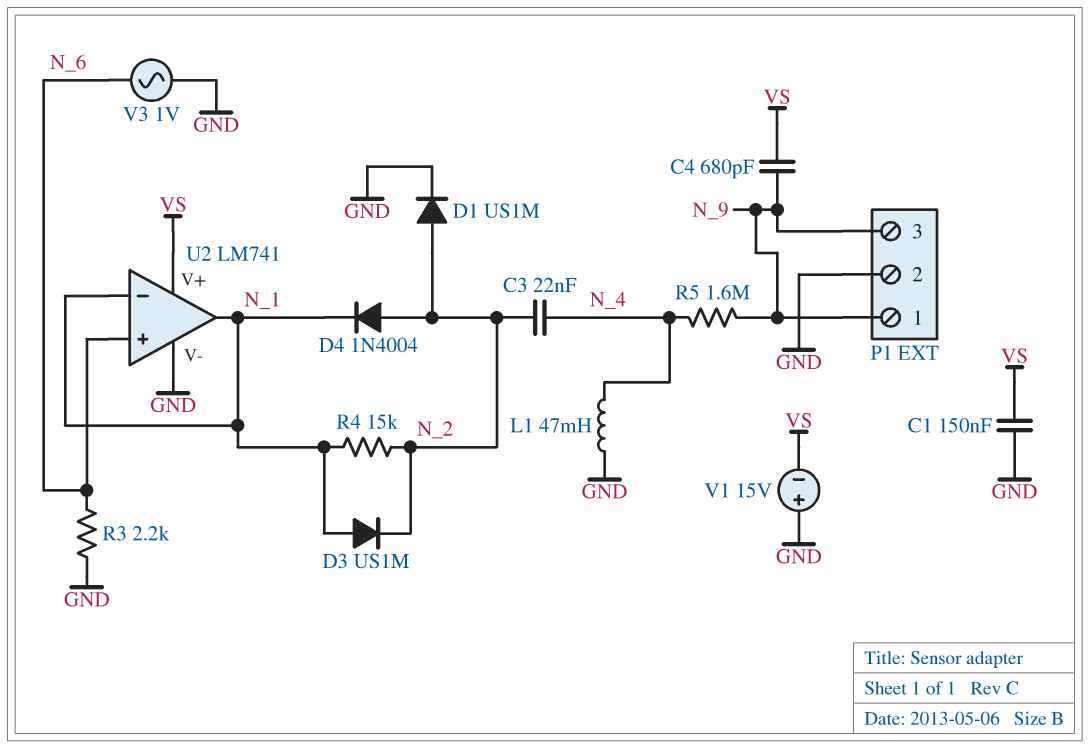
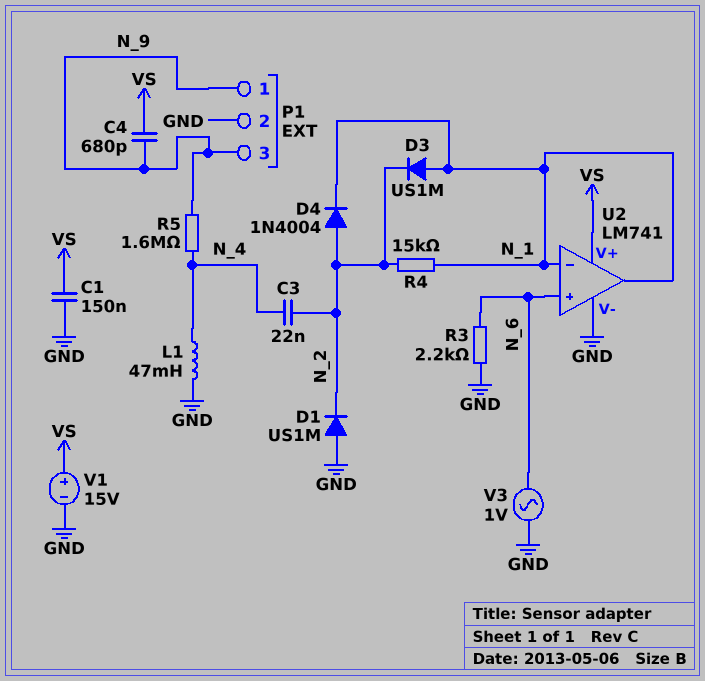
D1: diode US1M (A N_2, K GND) -> diode US1M (A GND, K N_2)
V1: 15V (plus GND, minus VS) -> 15V (plus VS, minus GND)

